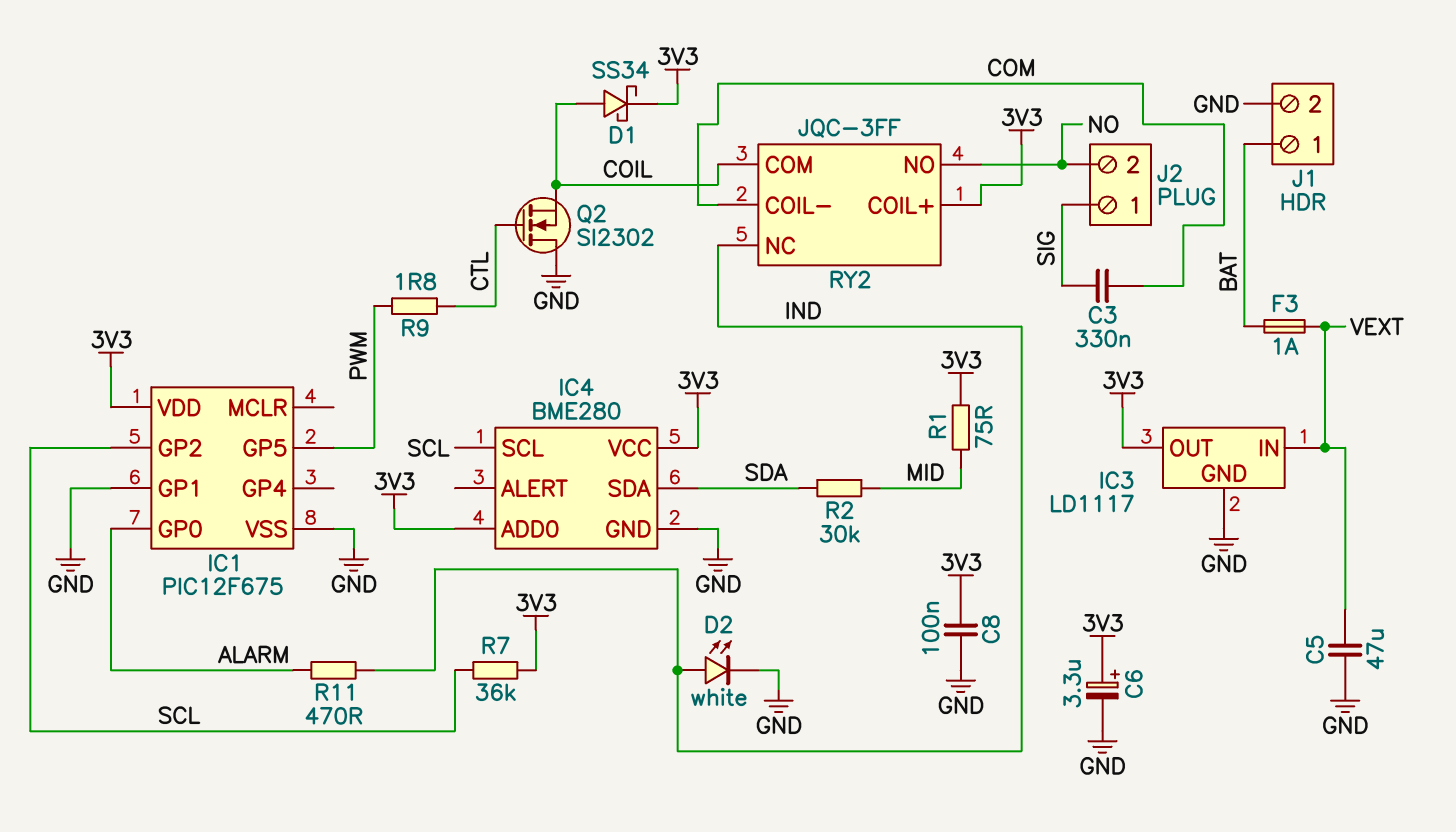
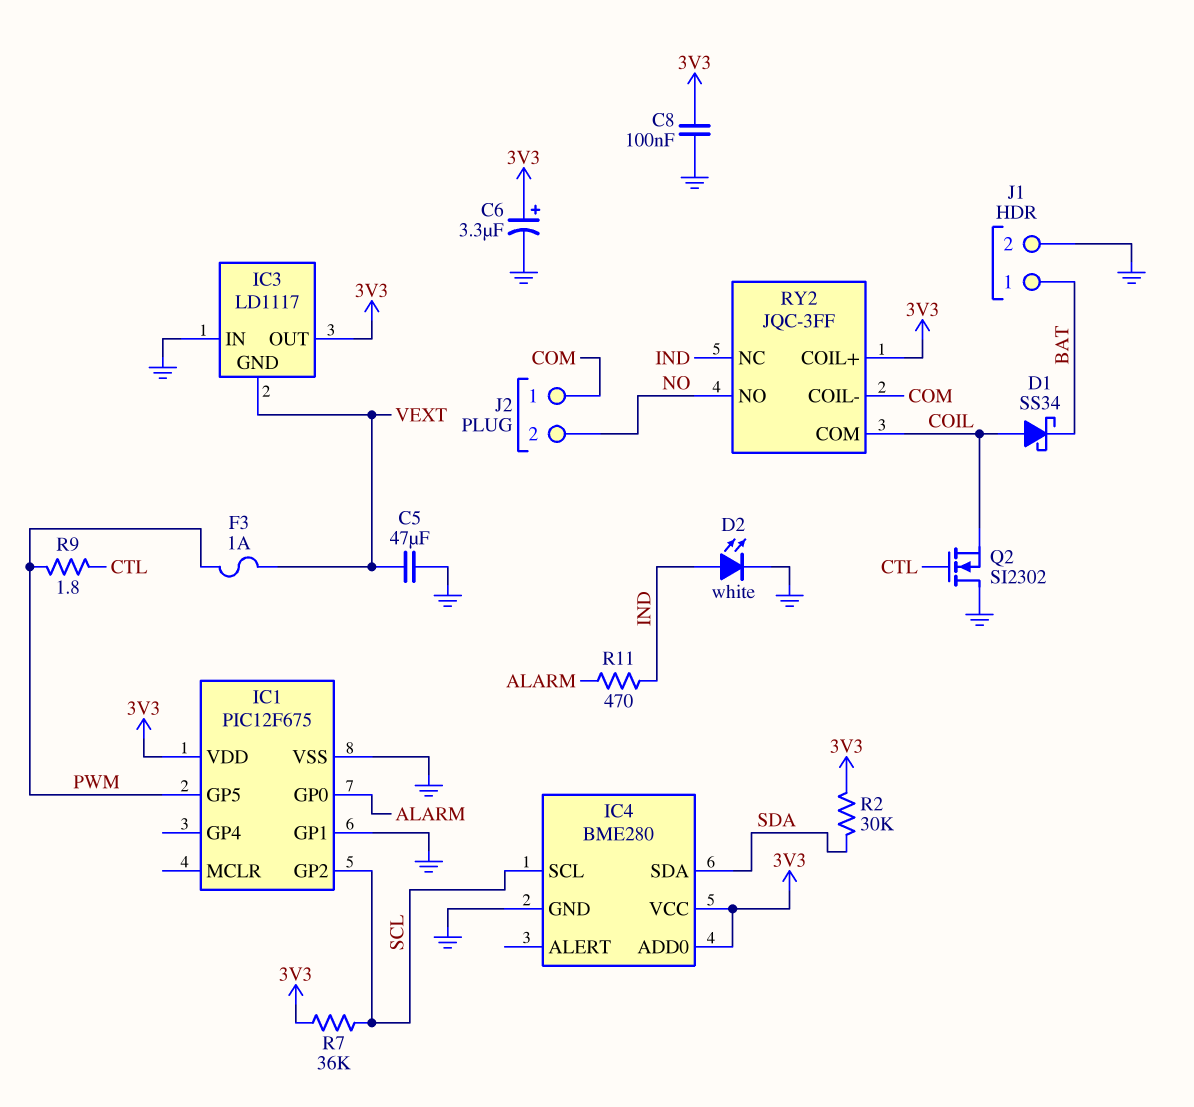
C3: 330nF (COM, SIG) -> none
D1: schottky SS34 (A COIL, K 3V3) -> schottky SS34 (A COIL, K BAT)
F3: 1A (BAT, VEXT) -> 1A (PWM, VEXT)
IC3 pin GND: GND -> VEXT
IC3 pin IN: VEXT -> GND
J2 pin 1: SIG -> COM
R1: 75 (3V3, MID) -> none
R2: 30k (MID, SDA) -> 30k (3V3, SDA)

